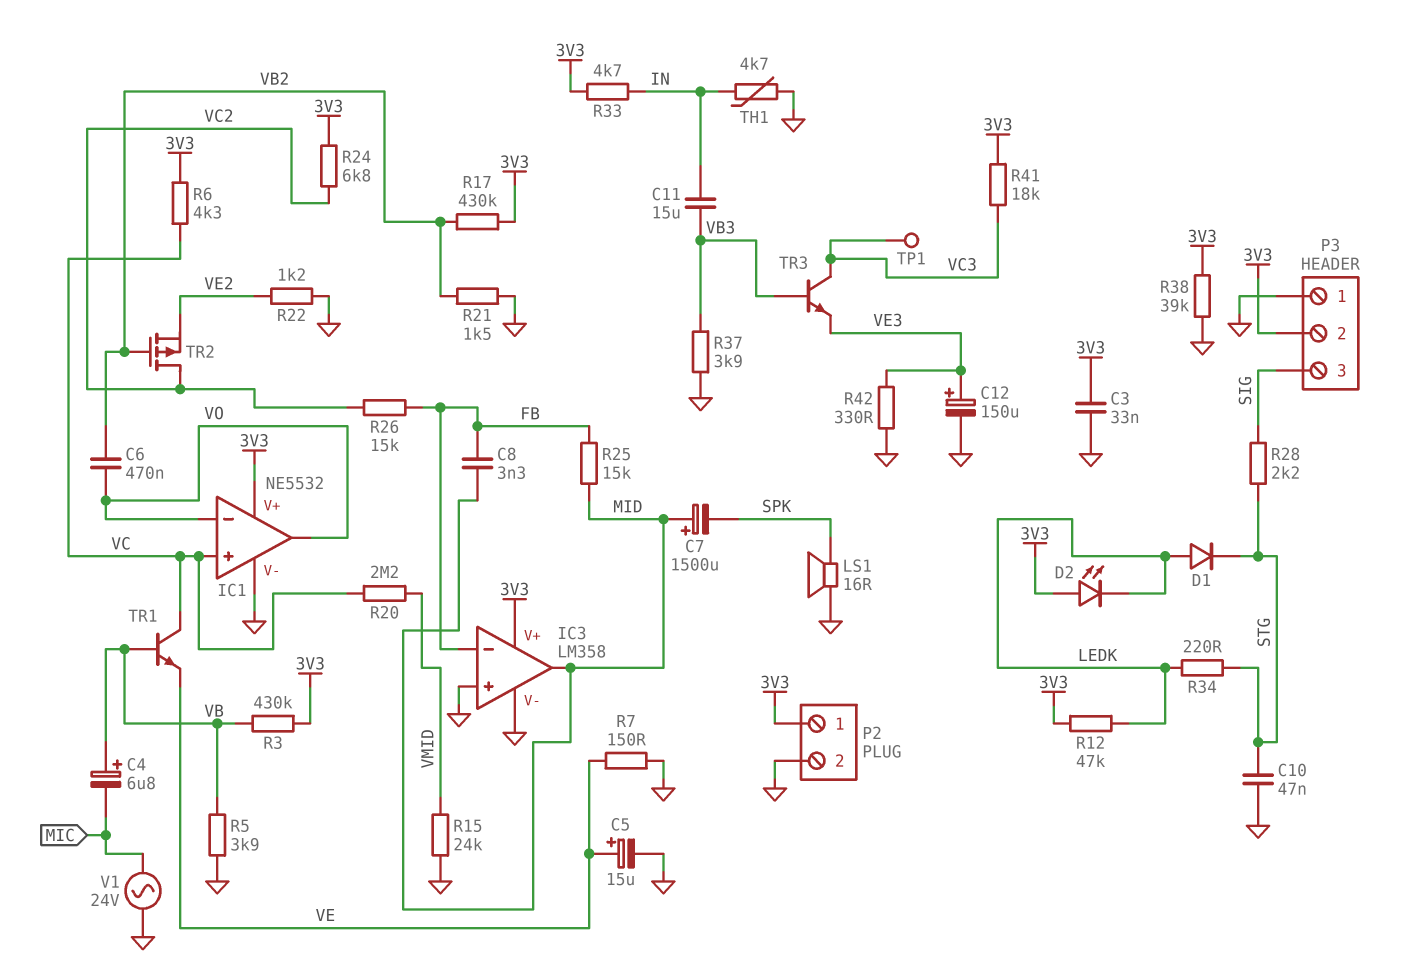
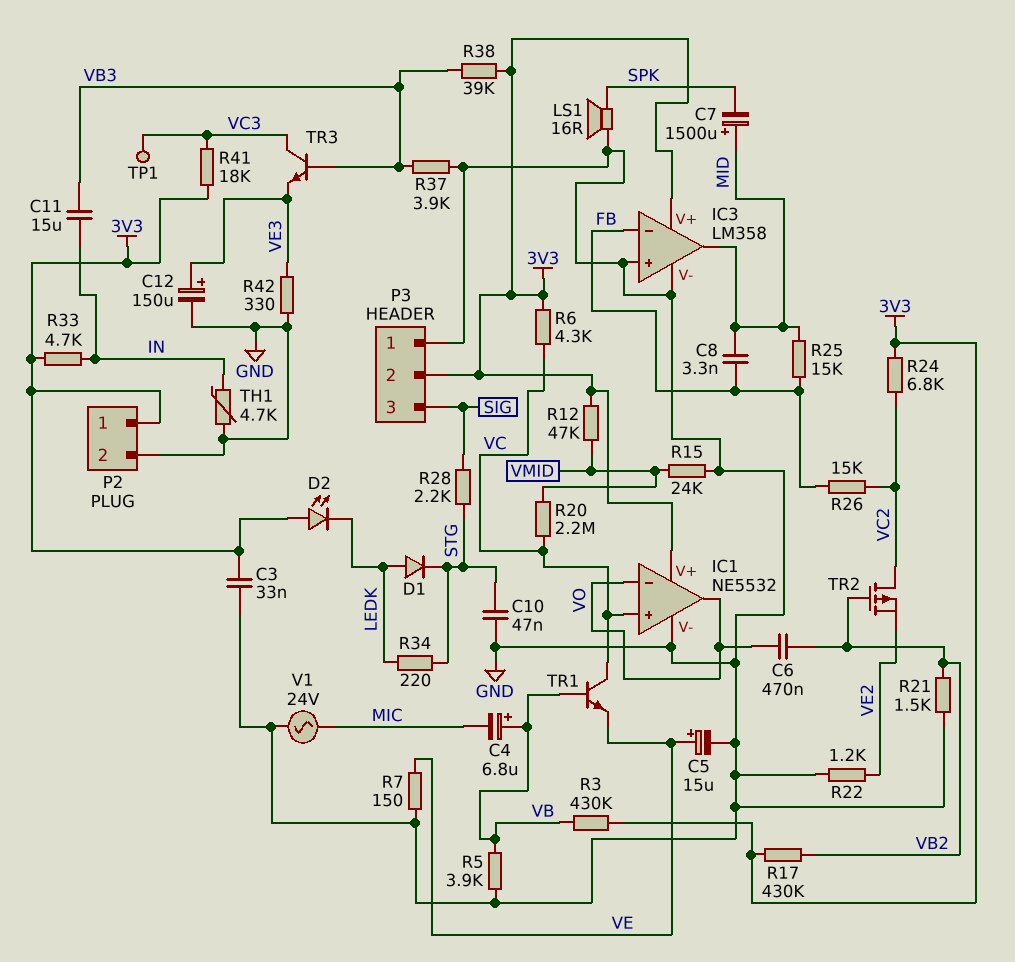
R12: 47k (3V3, LEDK) -> 47k (3V3, VMID)
R38: 39k (3V3, GND) -> 39k (3V3, VB3)

